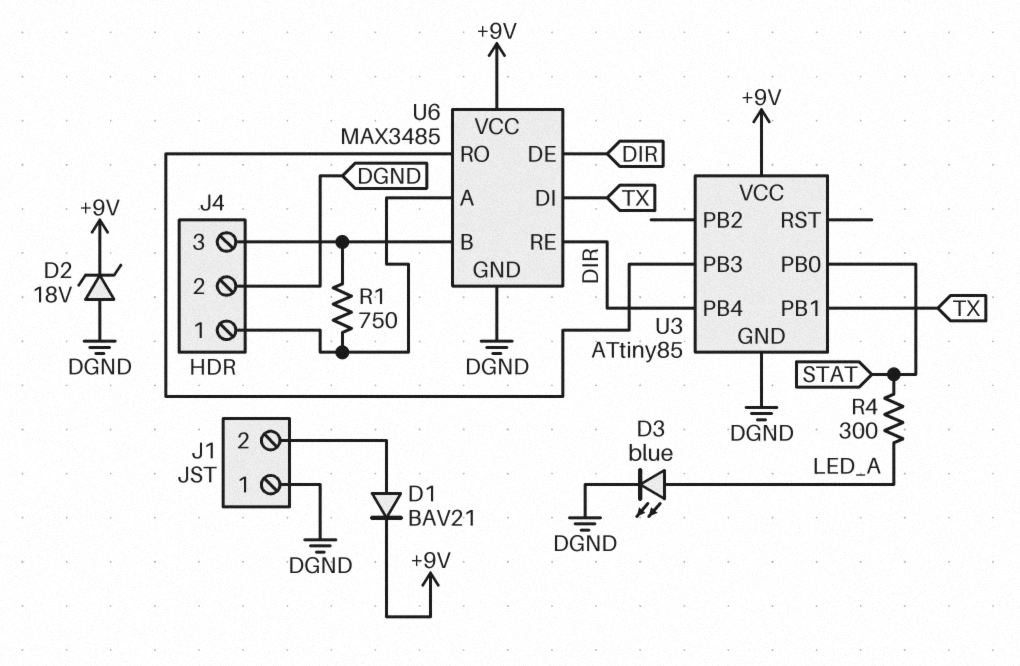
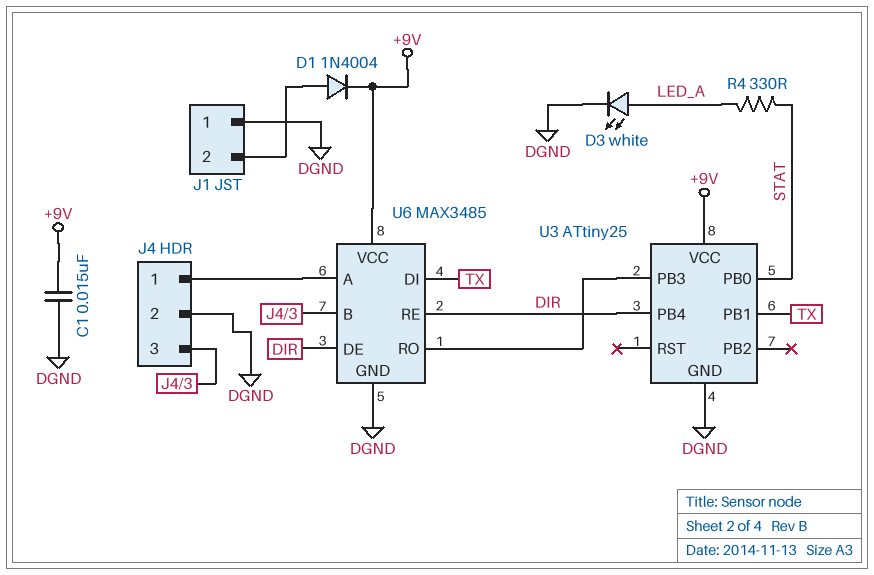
C1: none -> 15nF (+9V, DGND)
D1: diode BAV21 (A J1/2, K +9V) -> diode 1N4004 (A J1/2, K +9V)
D2: zener 18V (A DGND, K +9V) -> none
D3: LED blue (A LED_A, K DGND) -> LED white (A LED_A, K DGND)
R1: 750 (J4/1, J4/3) -> none
R4: 300 (LED_A, STAT) -> 330 (LED_A, STAT)
U3: ATtiny85 -> ATtiny25

